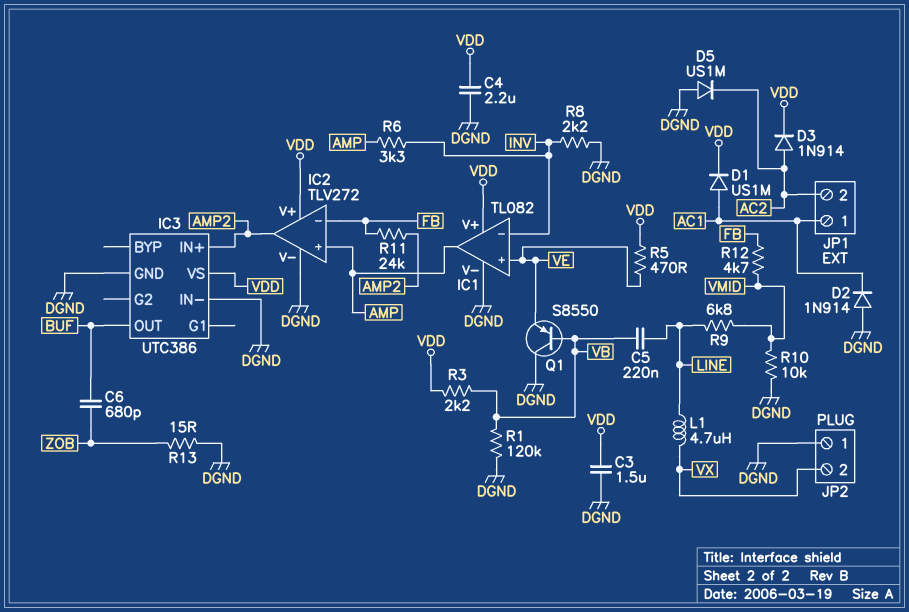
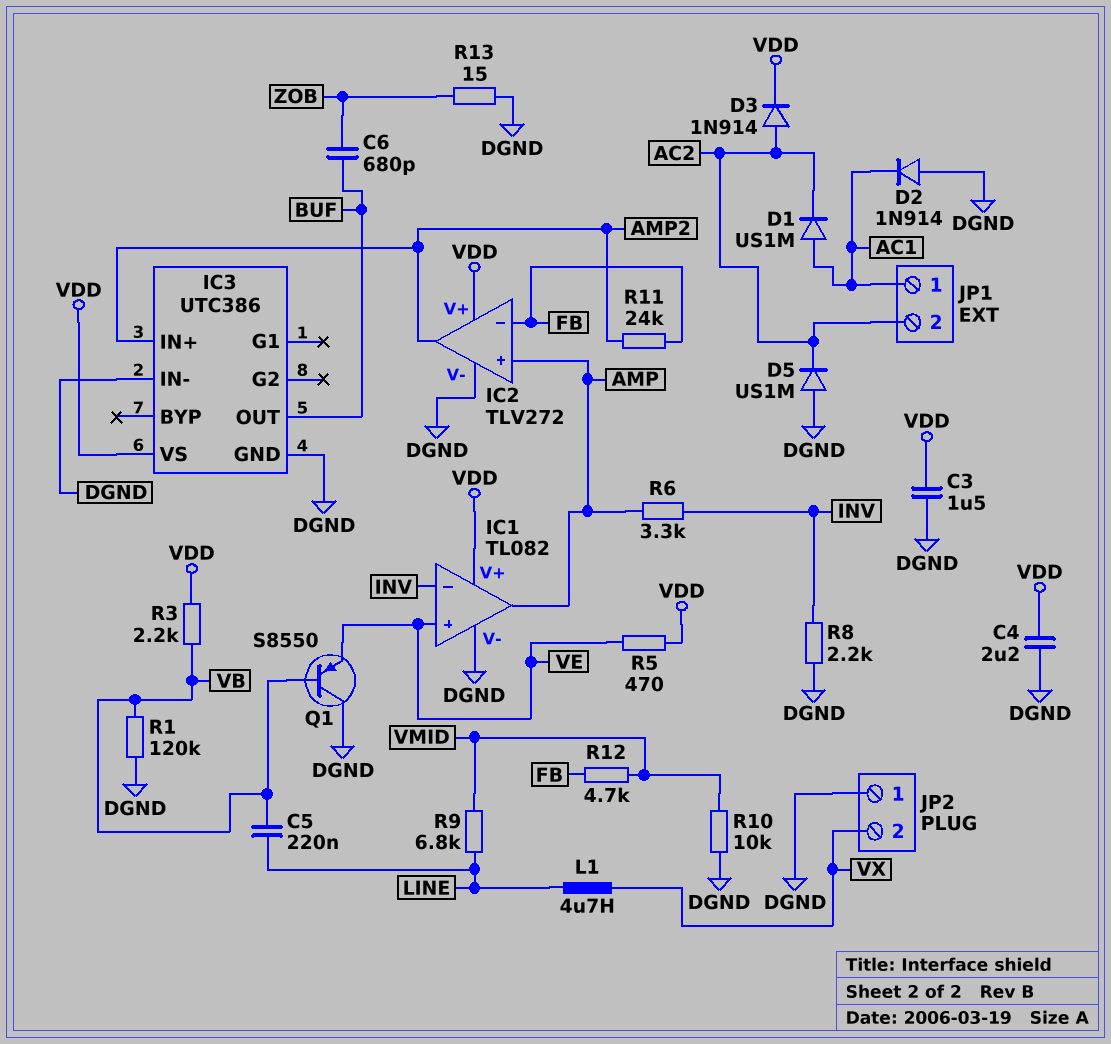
D1: diode US1M (A AC1, K VDD) -> diode US1M (A AC1, K AC2)

